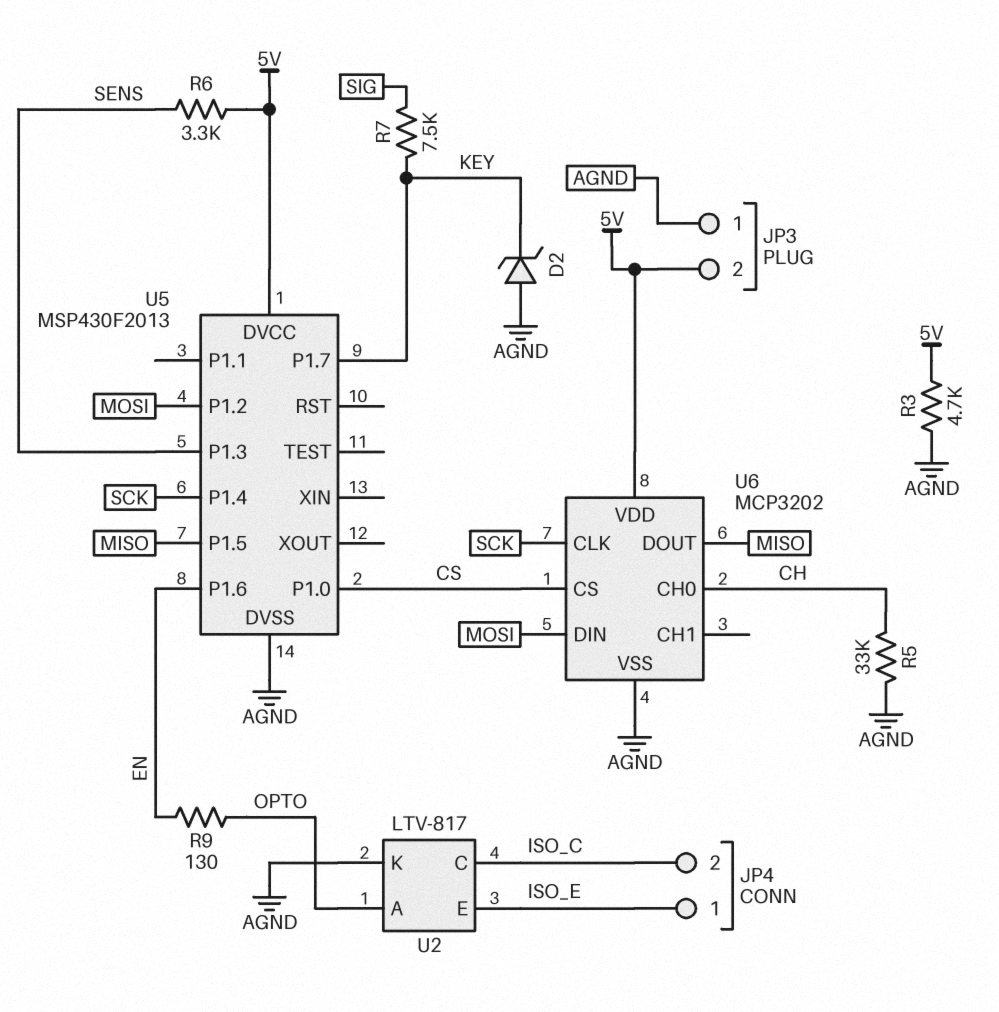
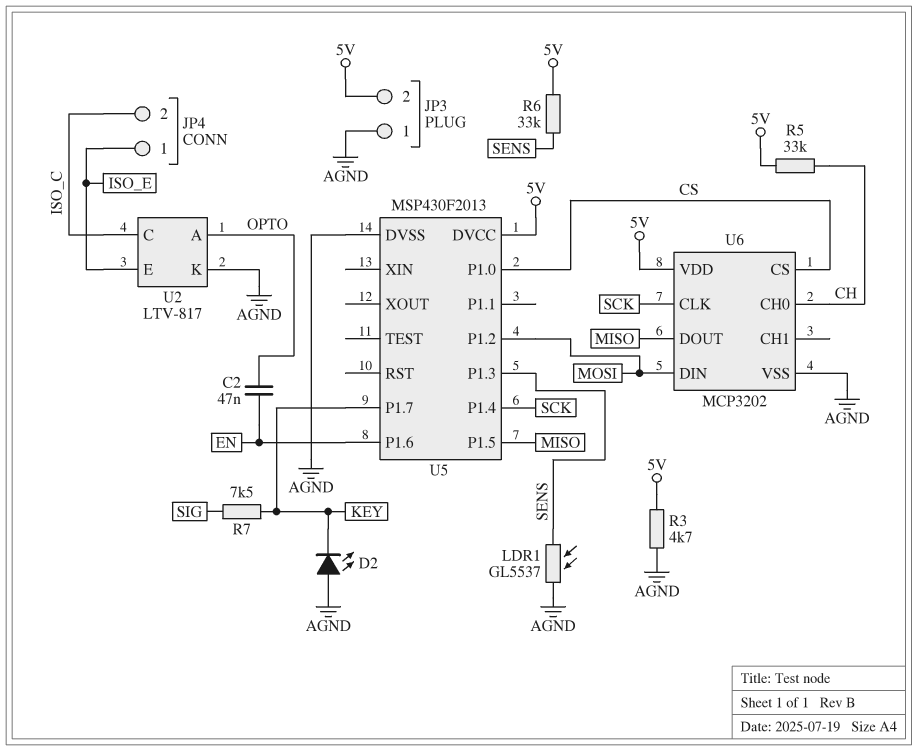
C2: none -> 47nF (EN, OPTO)
D2: zener (A AGND, K KEY) -> LED (A AGND, K KEY)
LDR1: none -> GL5537 (AGND, SENS)
R5: 33k (AGND, CH) -> 33k (5V, CH)
R6: 3.3k (5V, SENS) -> 33k (5V, SENS)
R9: 130 (EN, OPTO) -> none

